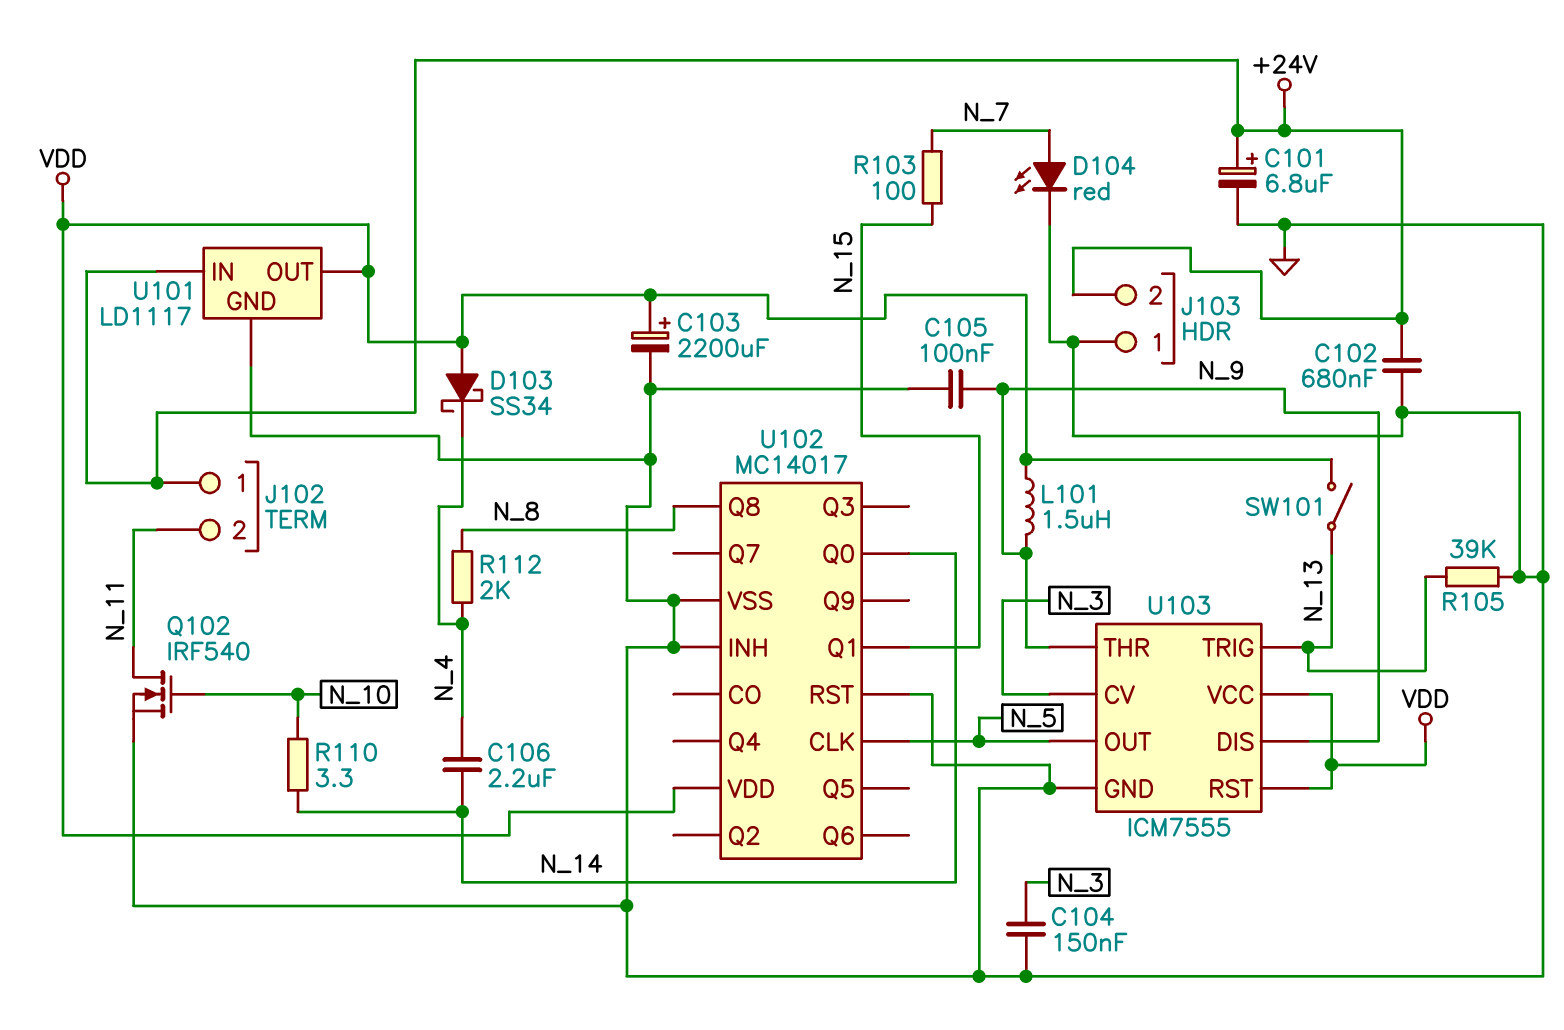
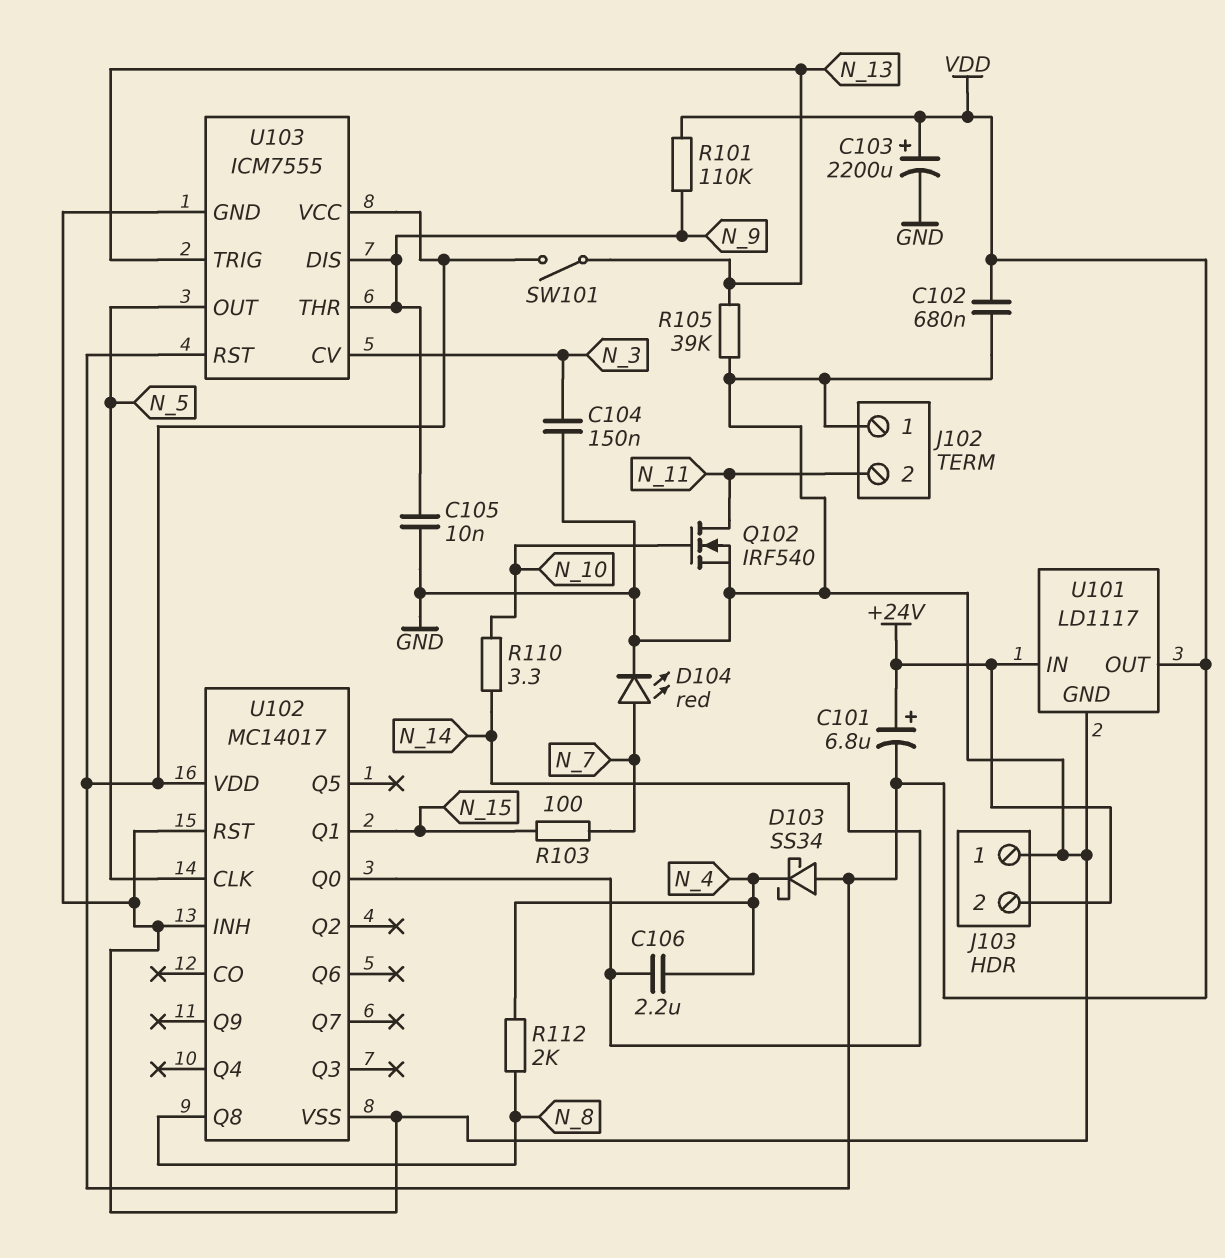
C101: 6.8uF (plus +24V, minus GND) -> 6.8uF (plus +24V, minus VDD)
C102: 680nF (+24V, GND) -> 680nF (GND, VDD)
C105: 100nF (GND, N_9) -> 10nF (GND, N_9)
J102 pin 1: +24V -> GND
L101: 1.5uH (N_9, VDD) -> none
R101: none -> 110k (N_9, VDD)

